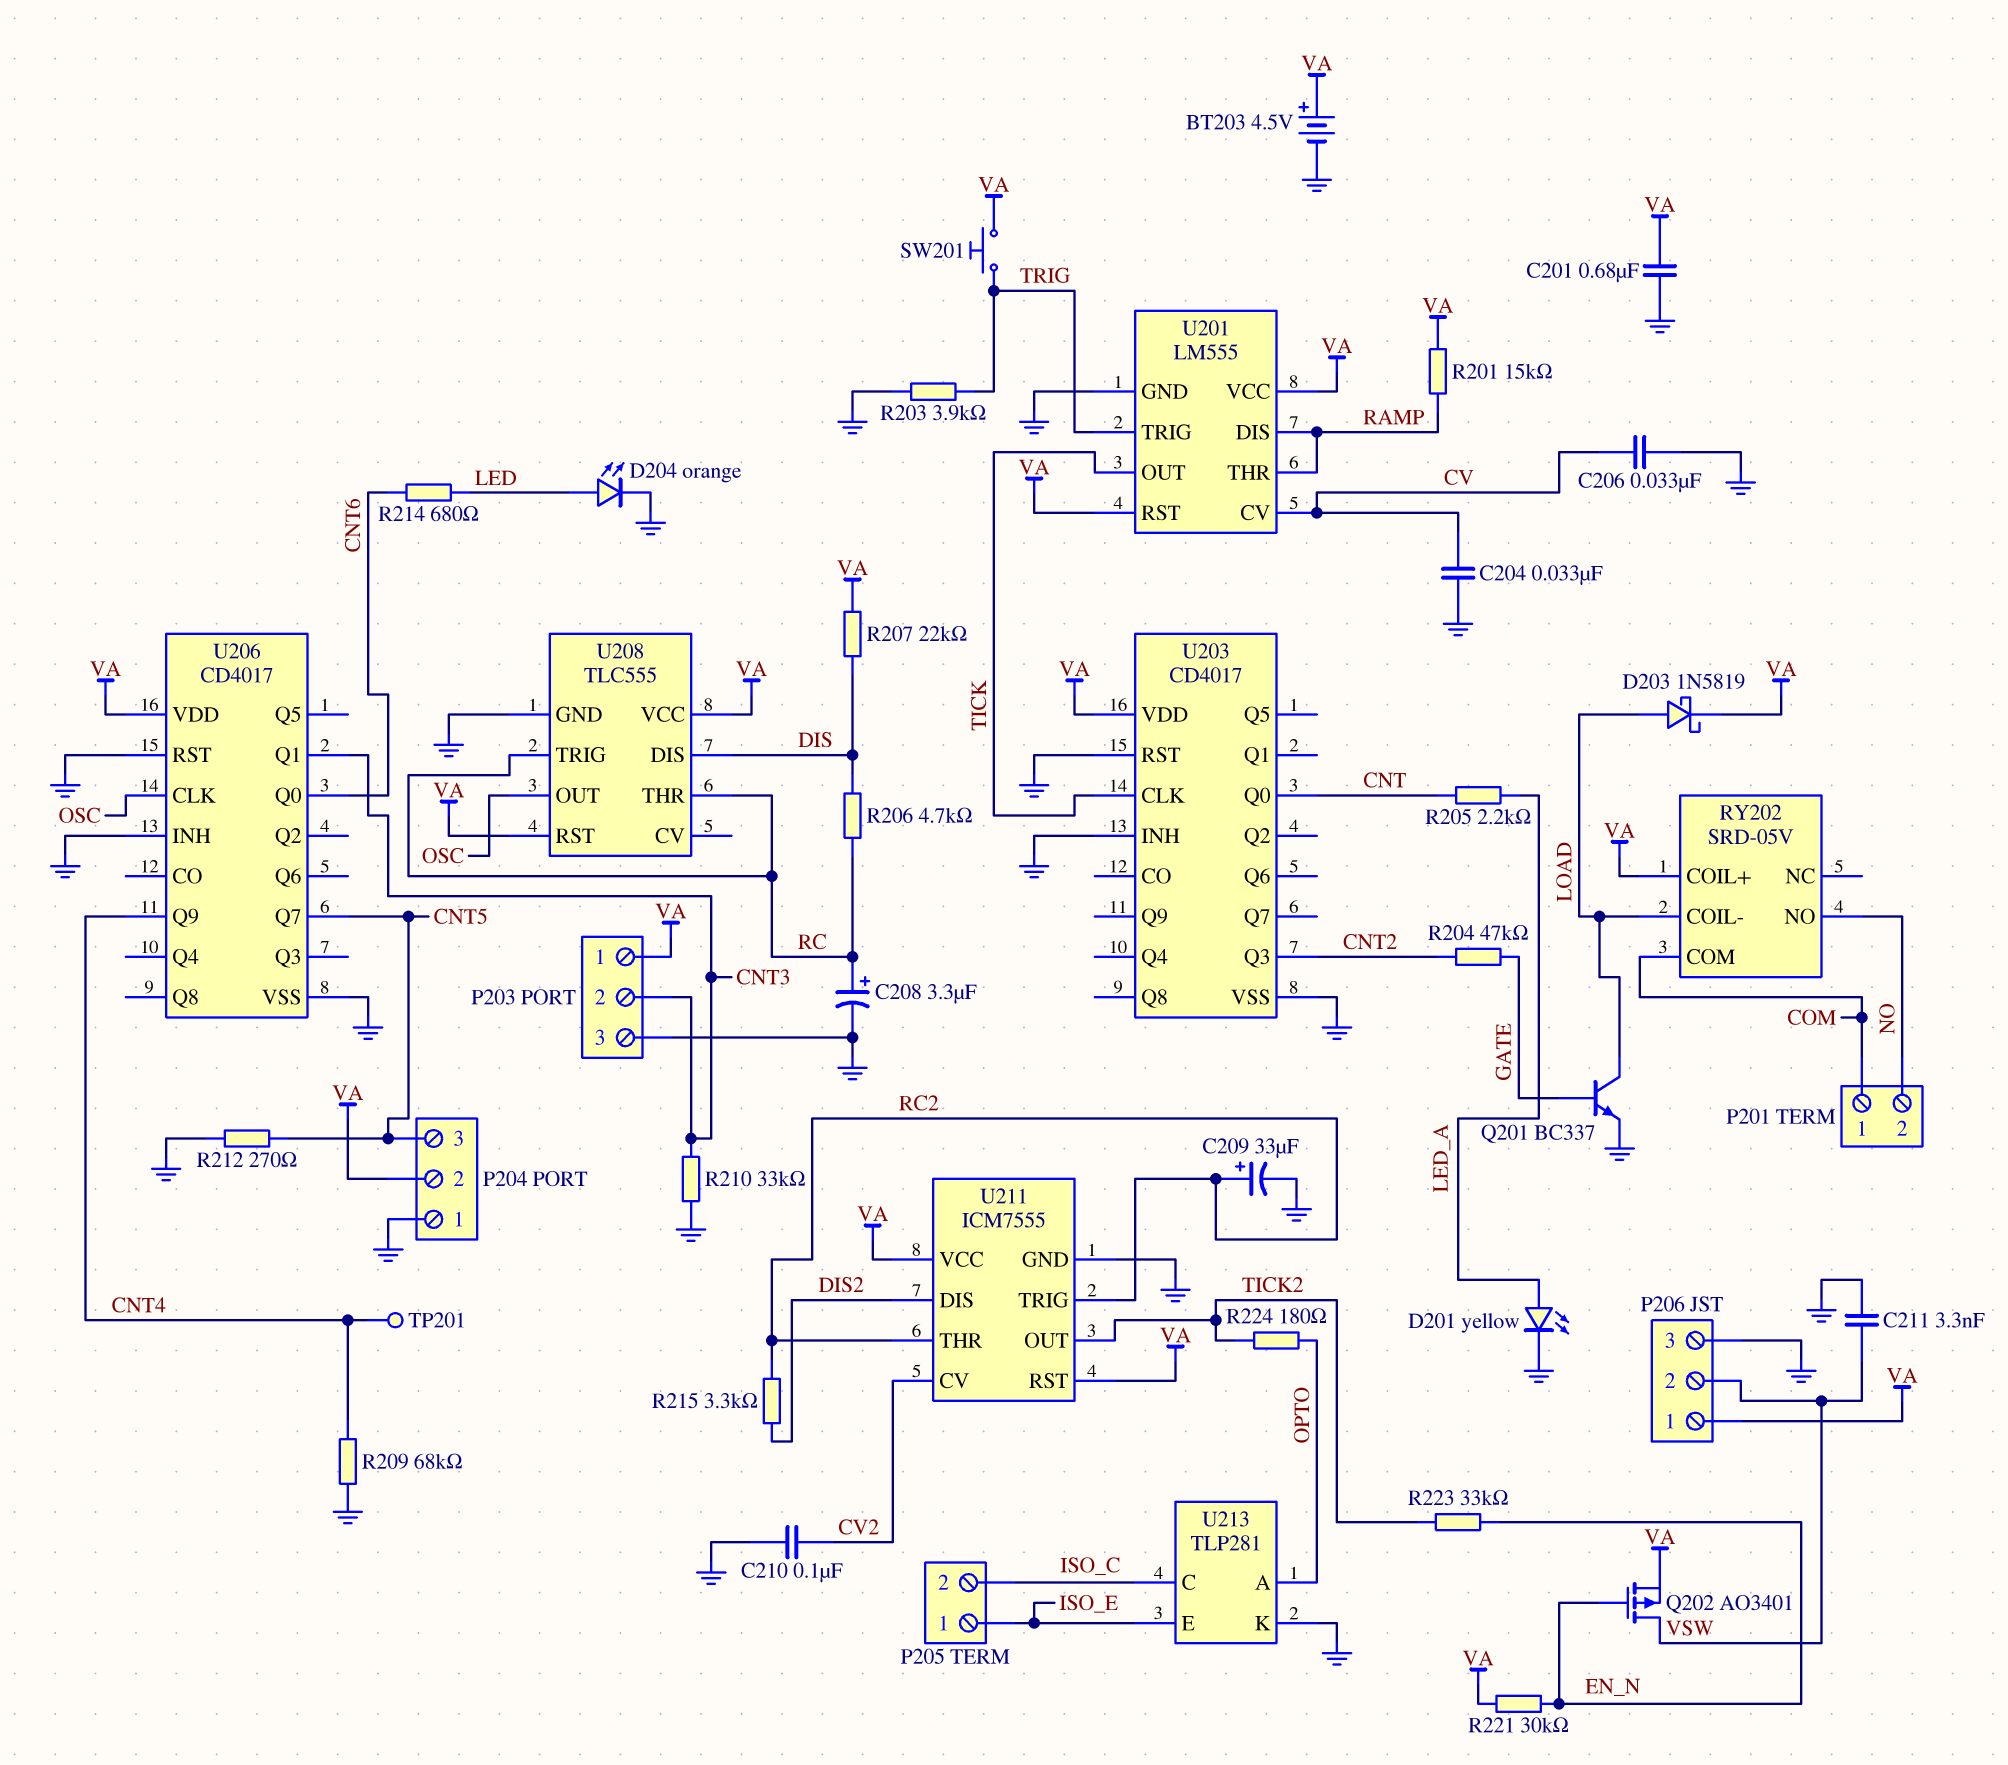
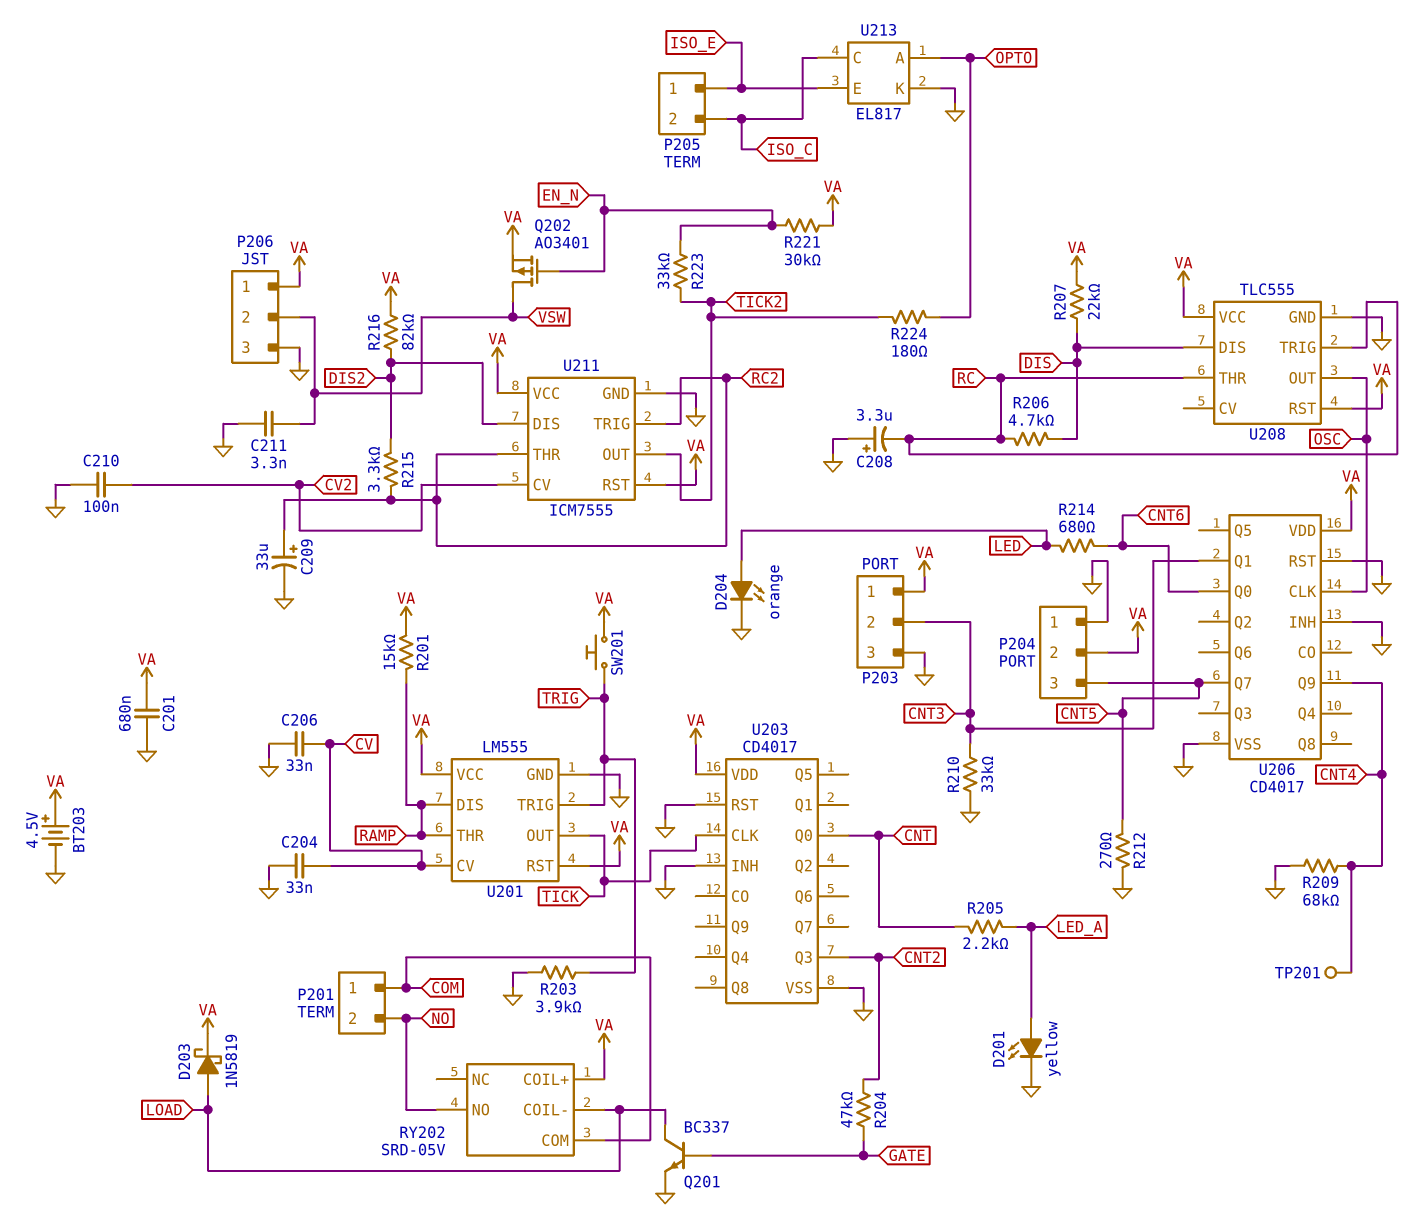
C208: 3.3uF (plus RC, minus GND) -> 3.3uF (plus GND, minus RC)
R216: none -> 82k (DIS2, VA)
U213: TLP281 -> EL817

